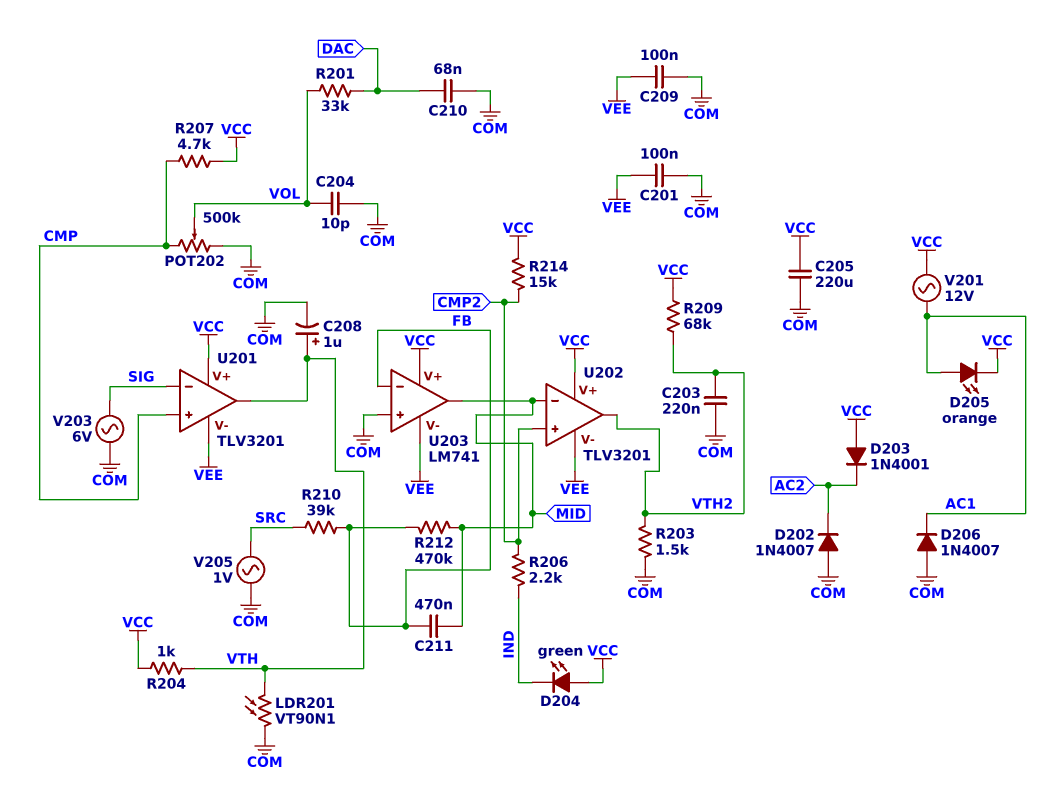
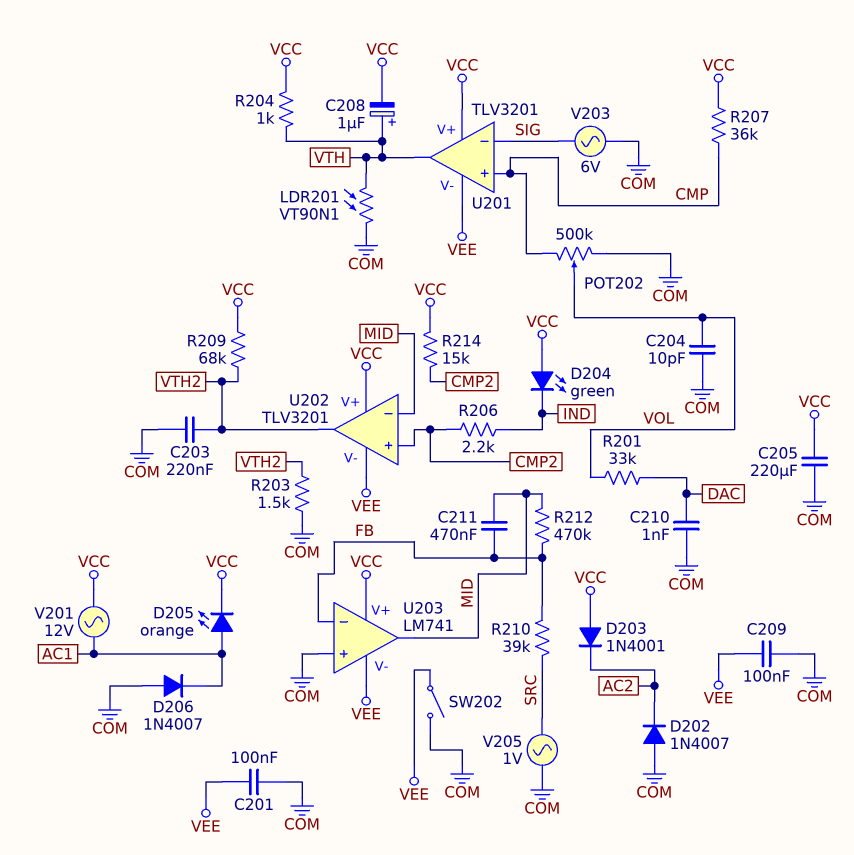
C208: 1uF (plus VTH, minus COM) -> 1uF (plus VTH, minus VCC)
C210: 68nF (COM, DAC) -> 1nF (COM, DAC)
R207: 4.7k (CMP, VCC) -> 36k (CMP, VCC)
SW202: none -> switch (COM, VEE)

